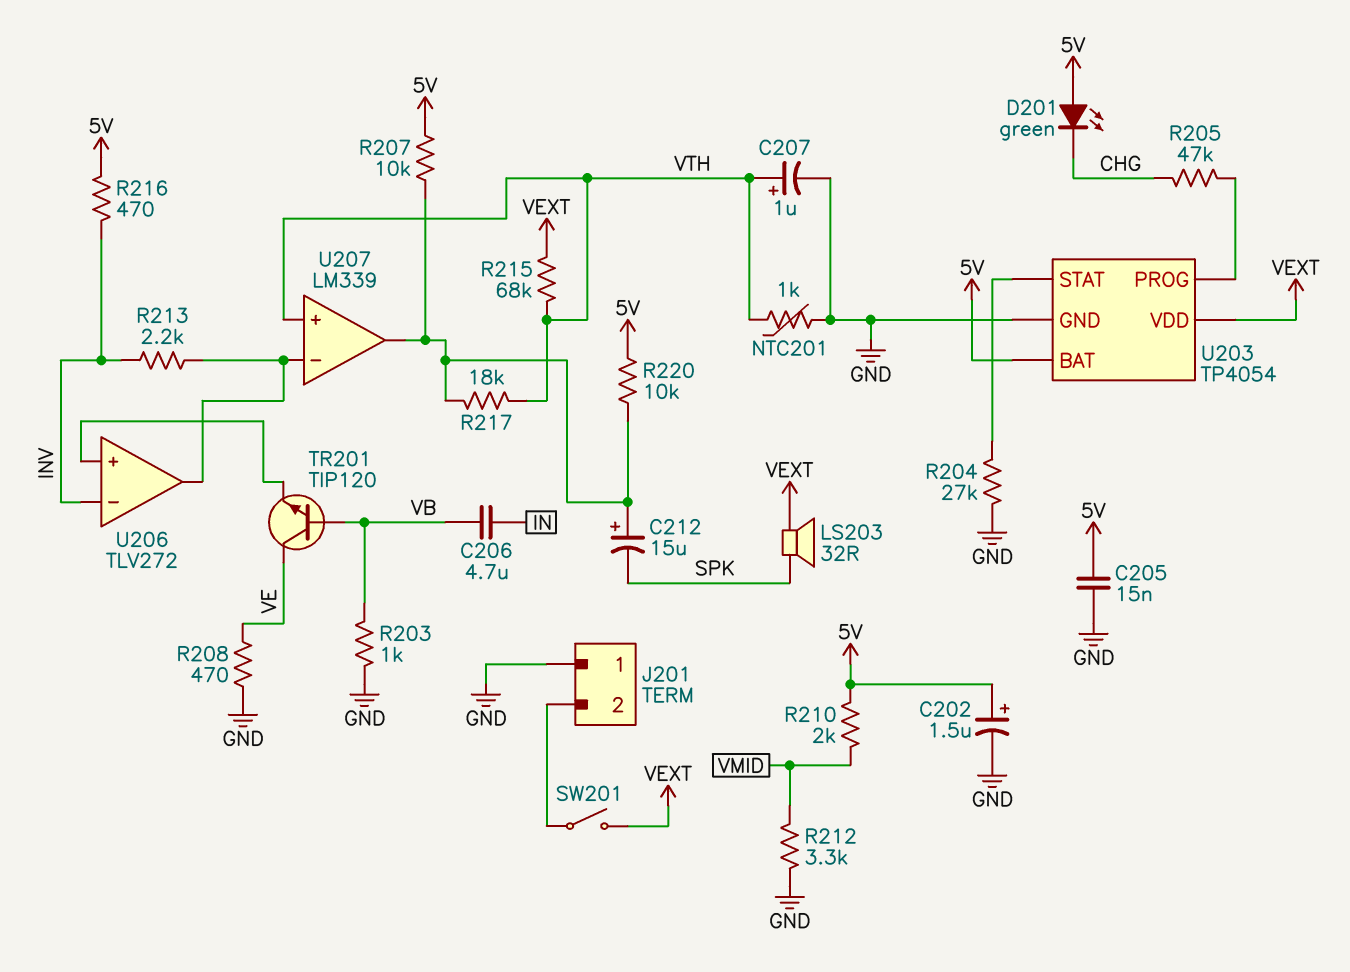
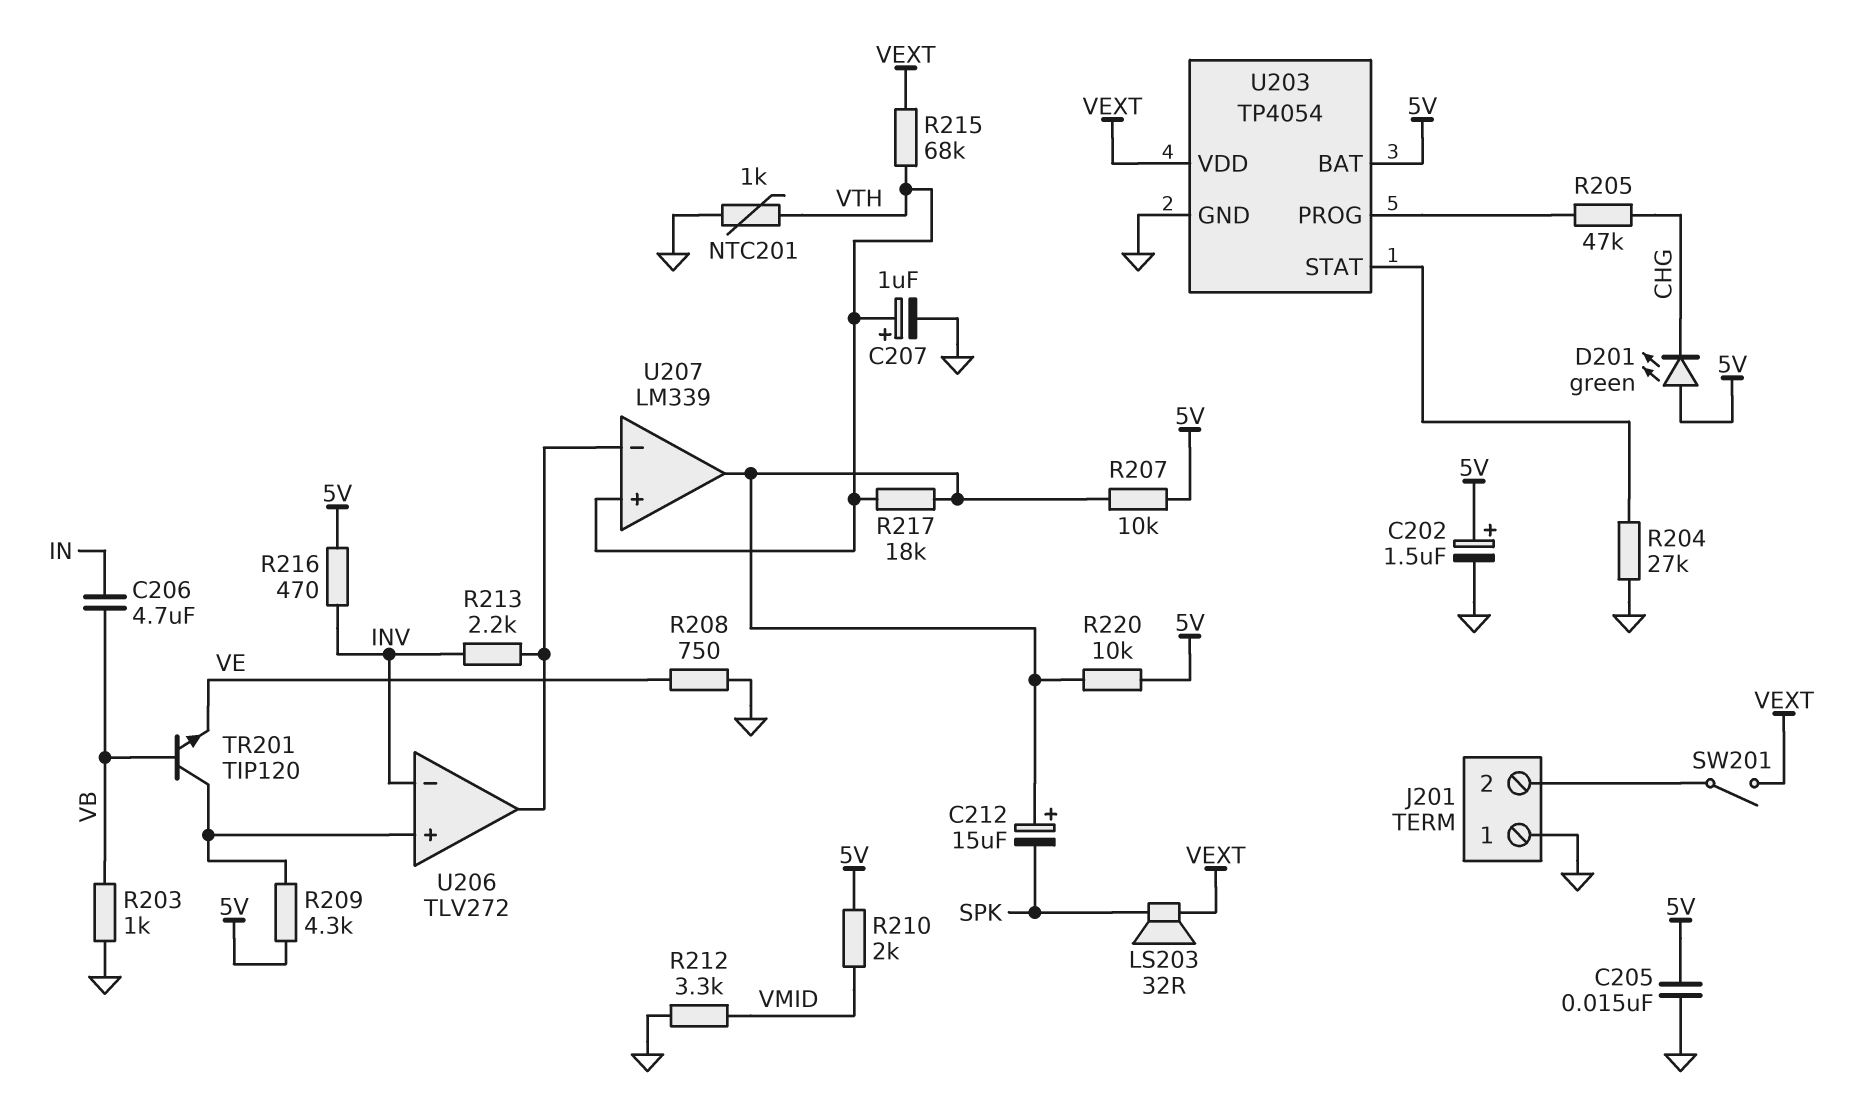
R208: 470 (GND, VE) -> 750 (GND, VE)
R209: none -> 4.3k (5V, U206/in+)
TR201: NPN TIP120 (B VB, C VE, E U206/in+) -> NPN TIP120 (B VB, C U206/in+, E VE)

